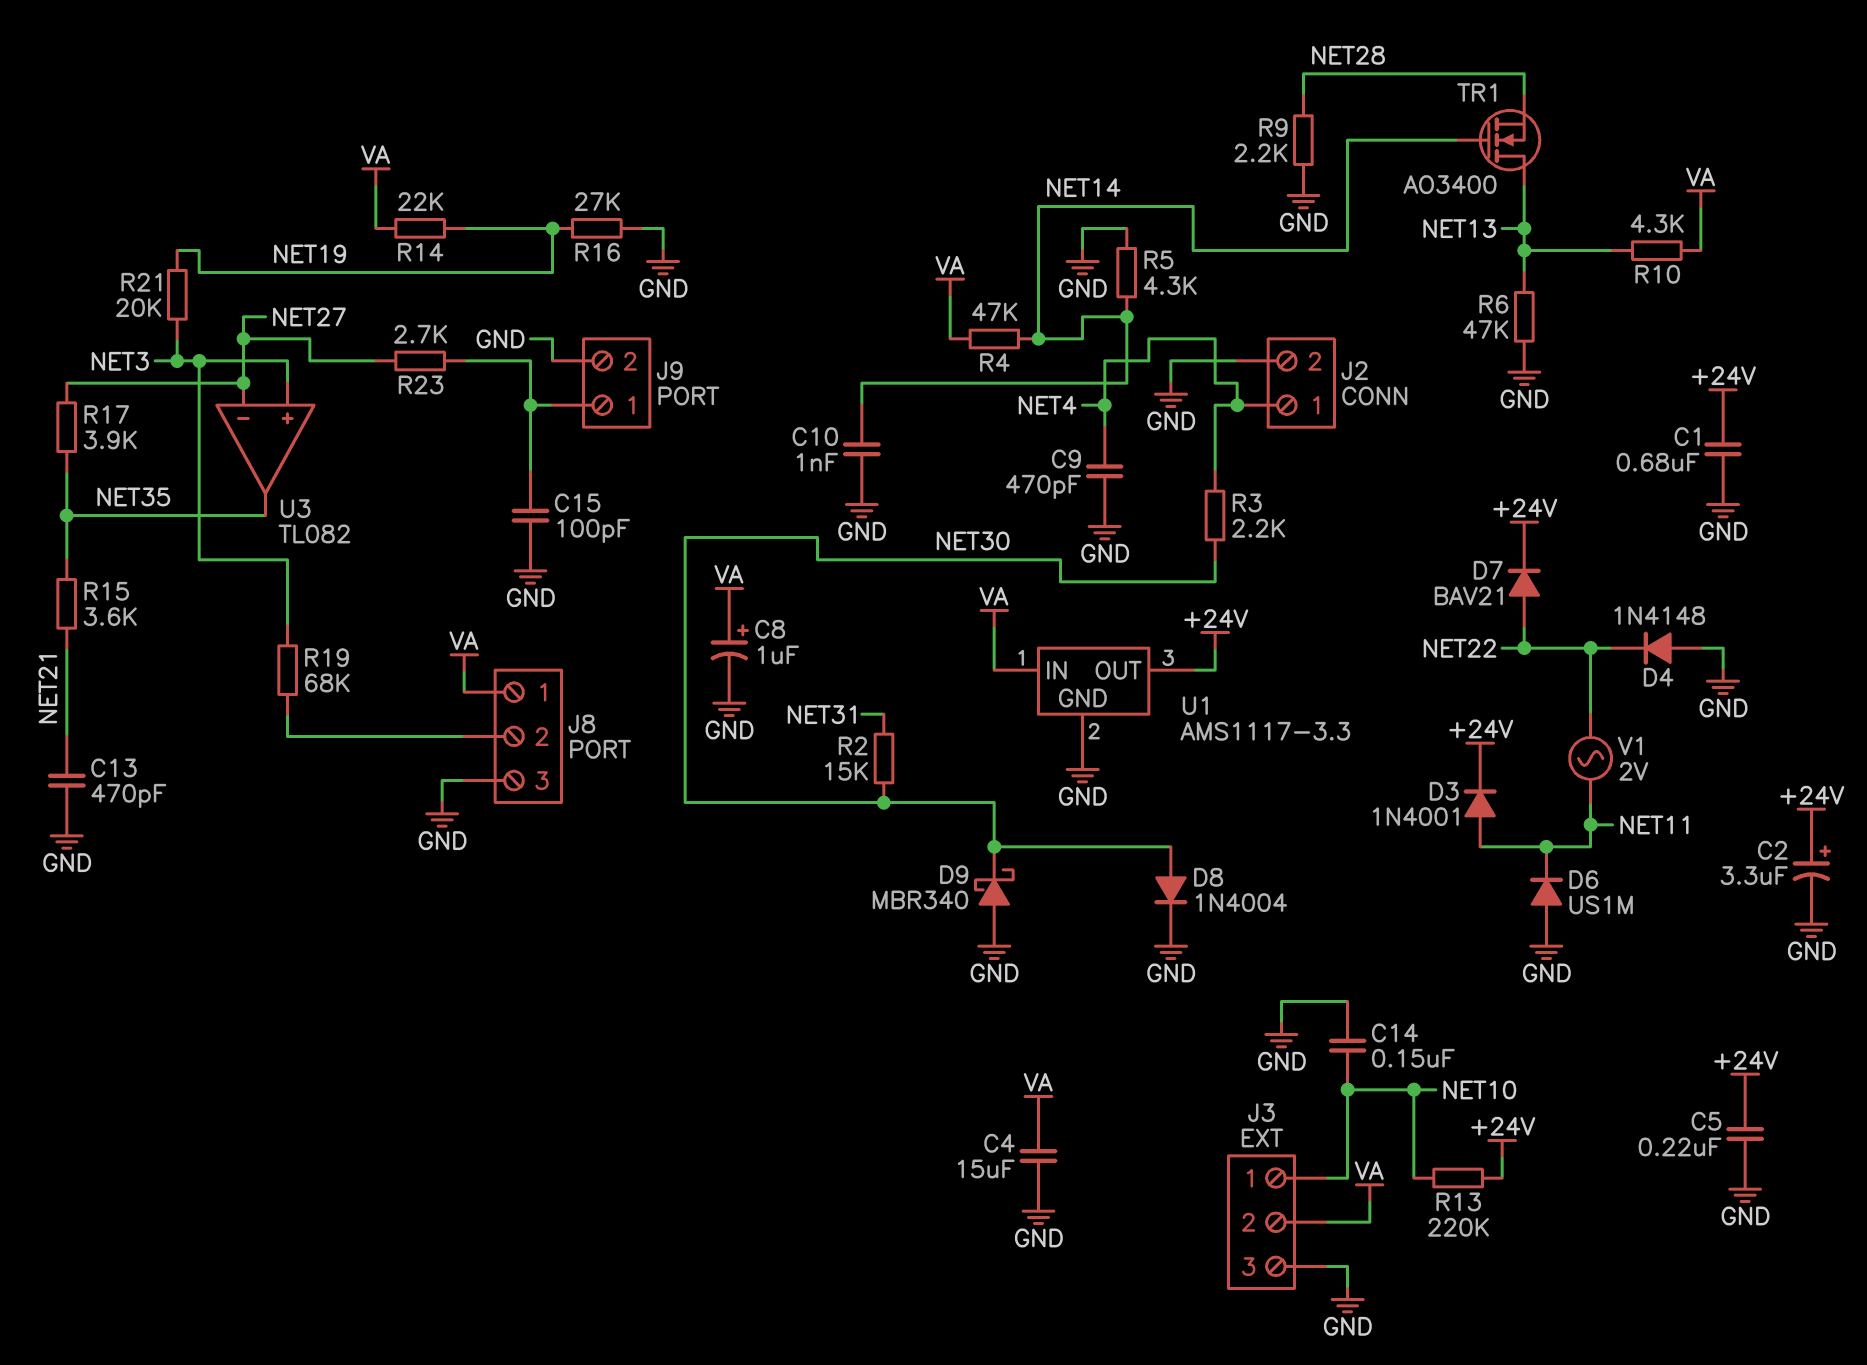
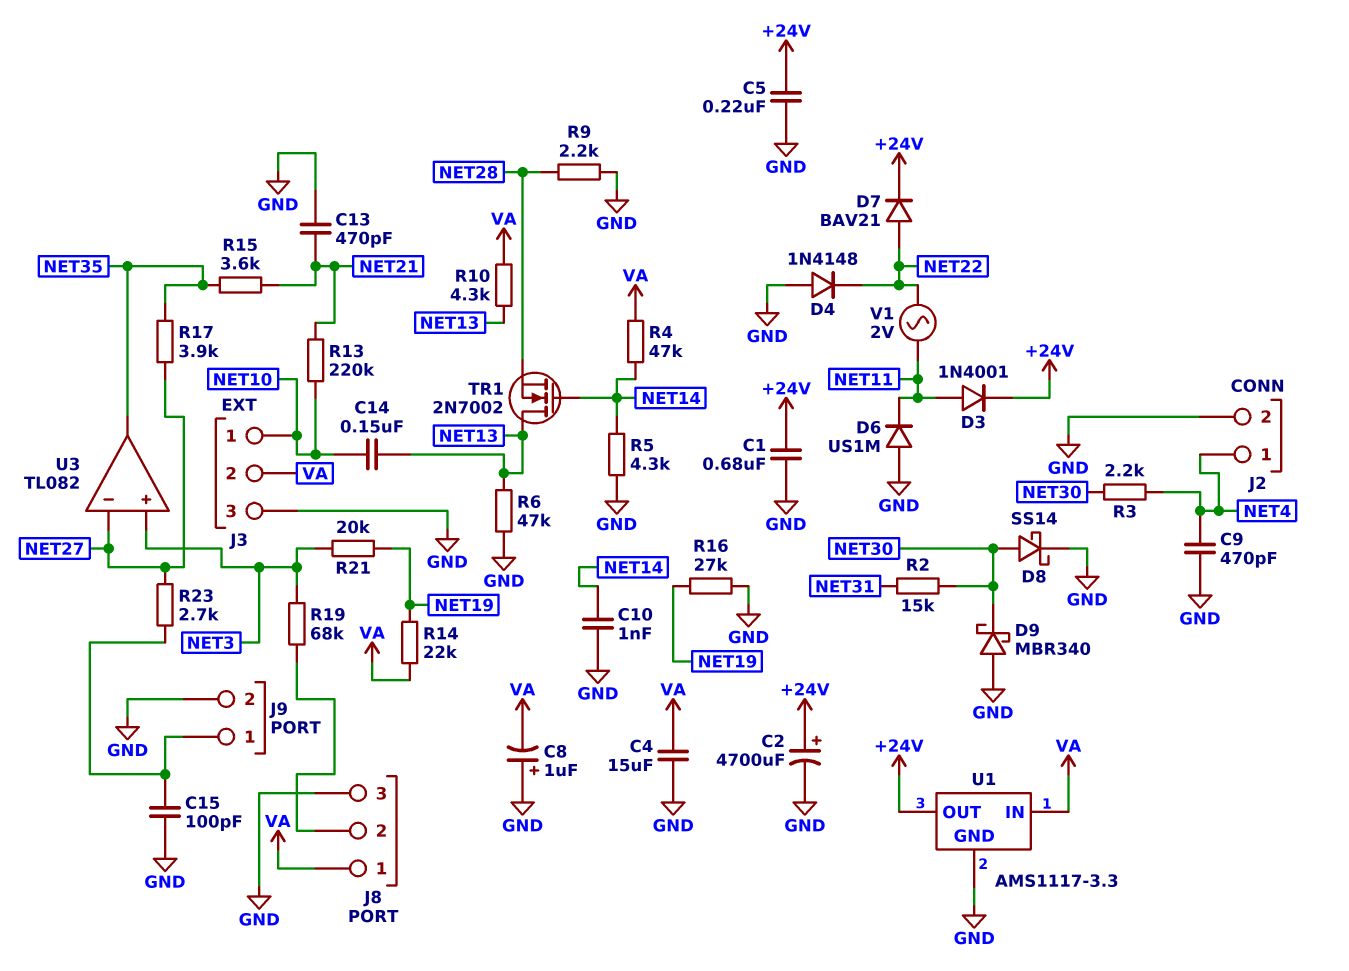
C2: 3.3uF (plus +24V, minus GND) -> 4700uF (plus +24V, minus GND)
C8: 1uF (plus VA, minus GND) -> 1uF (plus GND, minus VA)
C14: 150nF (GND, NET10) -> 150nF (NET10, NET13)
D8: diode 1N4004 (A NET30, K GND) -> schottky SS14 (A NET30, K GND)
R13: 220k (+24V, NET10) -> 220k (NET10, NET21)
TR1: NMOS AO3400 (G NET14, D NET13, S NET28) -> NMOS 2N7002 (G NET14, D NET13, S NET28)

